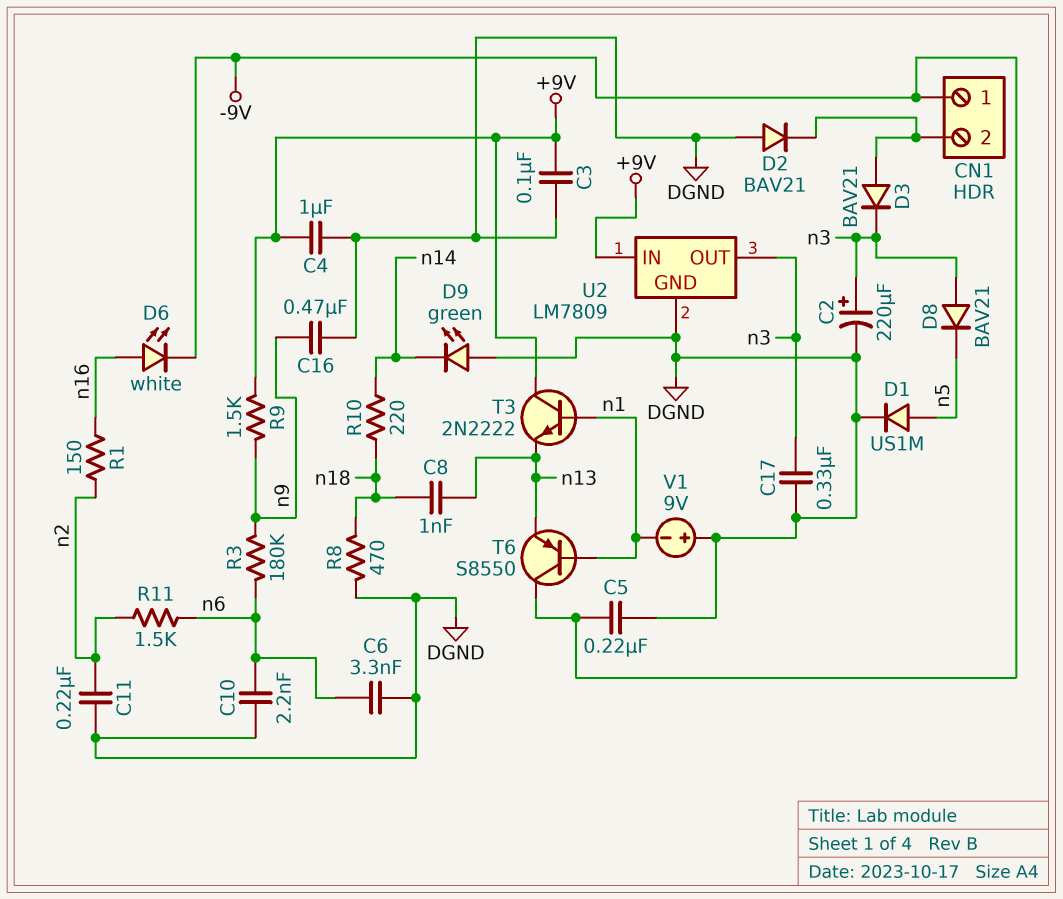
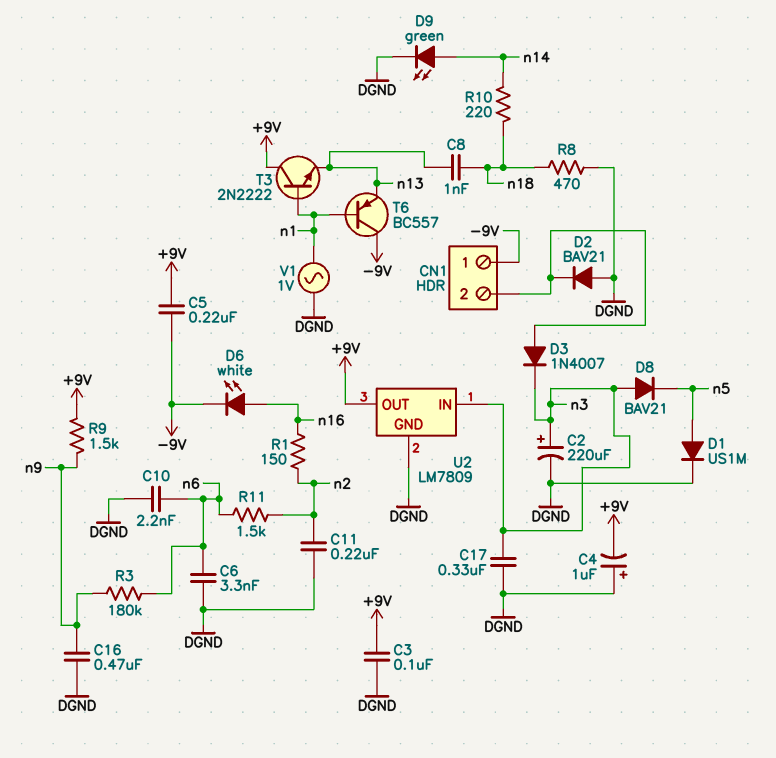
C4: 1uF (+9V, DGND) -> 1uF (plus DGND, minus +9V)
C5: 220nF (-9V, DGND) -> 220nF (+9V, -9V)
D3: diode BAV21 (A CN1/2, K n3) -> diode 1N4007 (A CN1/2, K n3)
D9: LED green (A DGND, K n14) -> LED green (A n14, K DGND)
T6: PNP S8550 (B n1, C -9V, E n13) -> PNP BC557 (B n1, C -9V, E n13)
U2 pin IN: +9V -> n3
U2 pin OUT: n3 -> +9V
V1: 9V (plus DGND, minus n1) -> AC 1V (DGND, n1)

